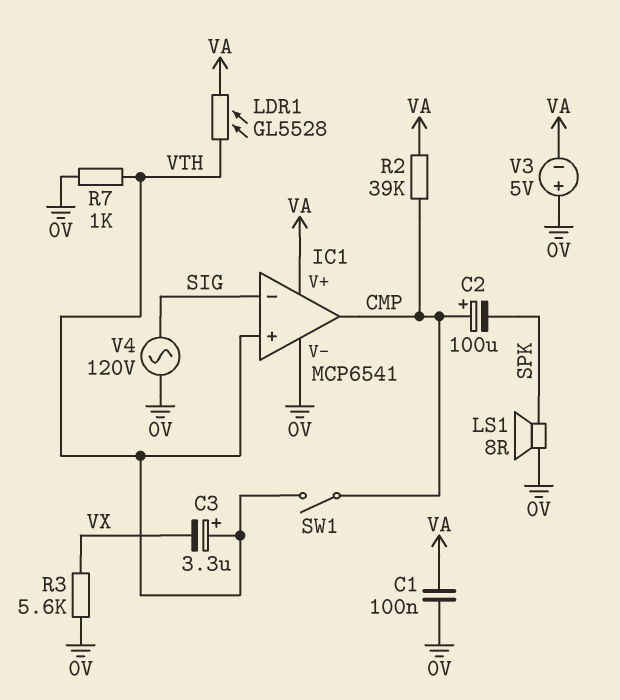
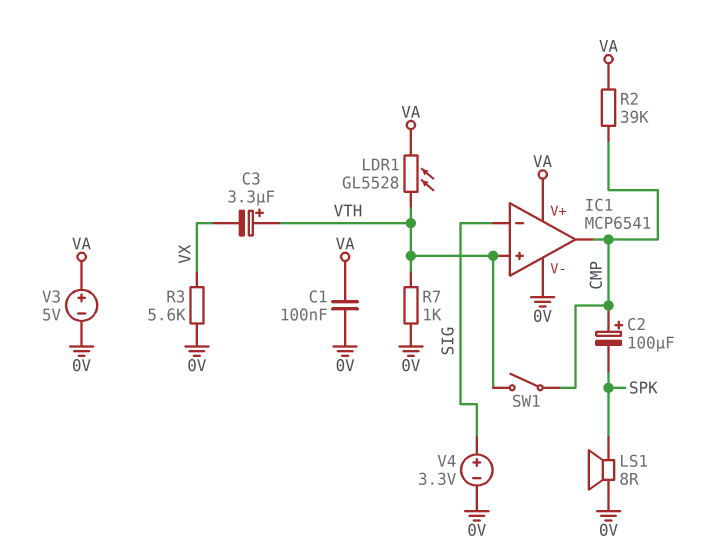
V3: 5V (plus 0V, minus VA) -> 5V (plus VA, minus 0V)
V4: AC 120V (0V, SIG) -> 3.3V (plus SIG, minus 0V)

